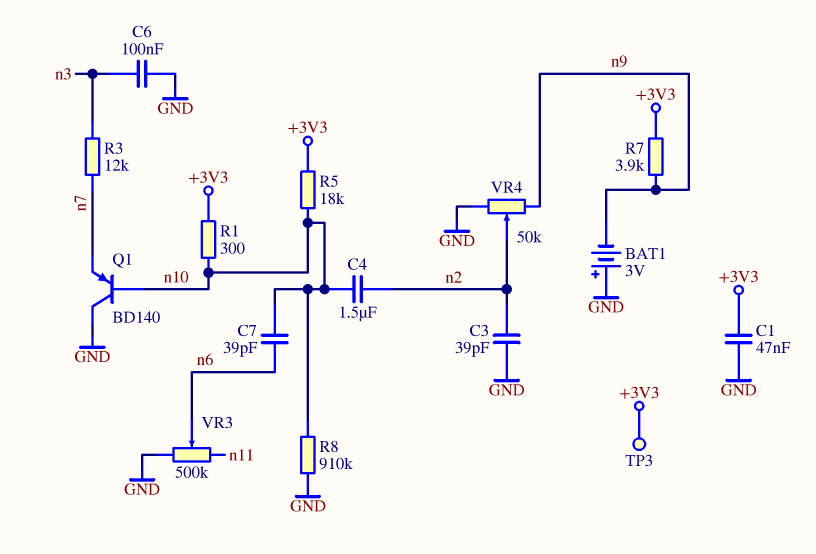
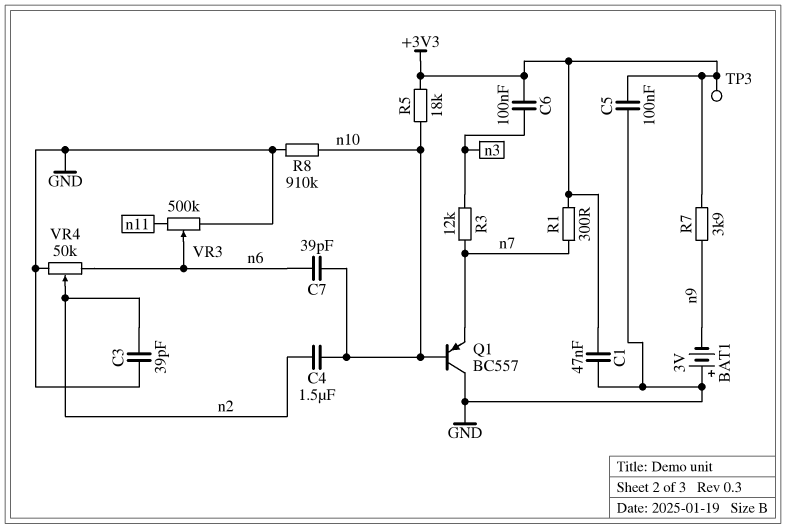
C5: none -> 100nF (+3V3, GND)
C6: 100nF (GND, n3) -> 100nF (+3V3, n3)
Q1: PNP BD140 (B n10, C GND, E n7) -> PNP BC557 (B n10, C GND, E n7)
R1: 300 (+3V3, n10) -> 300 (+3V3, n7)
VR4: 50k (GND, n9, wiper n2) -> 50k (GND, n6, wiper n2)

